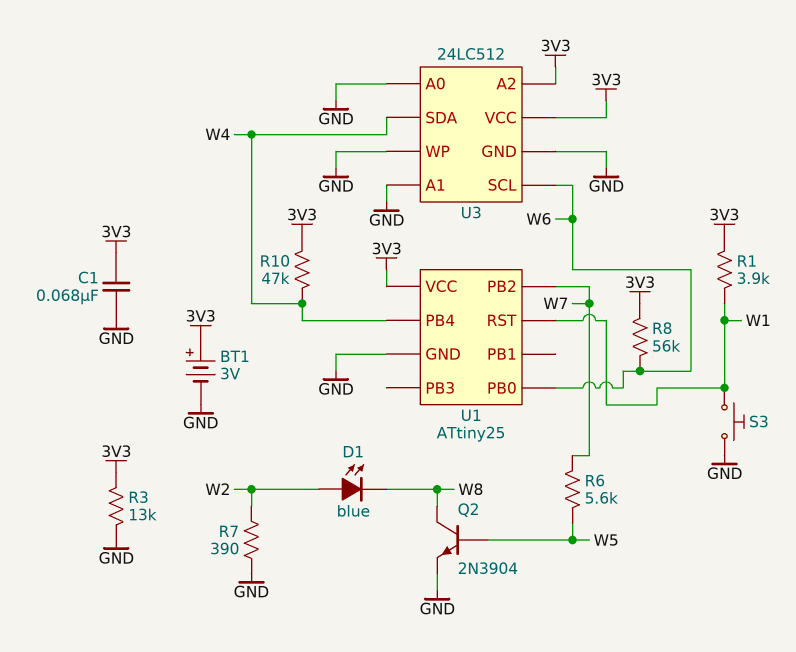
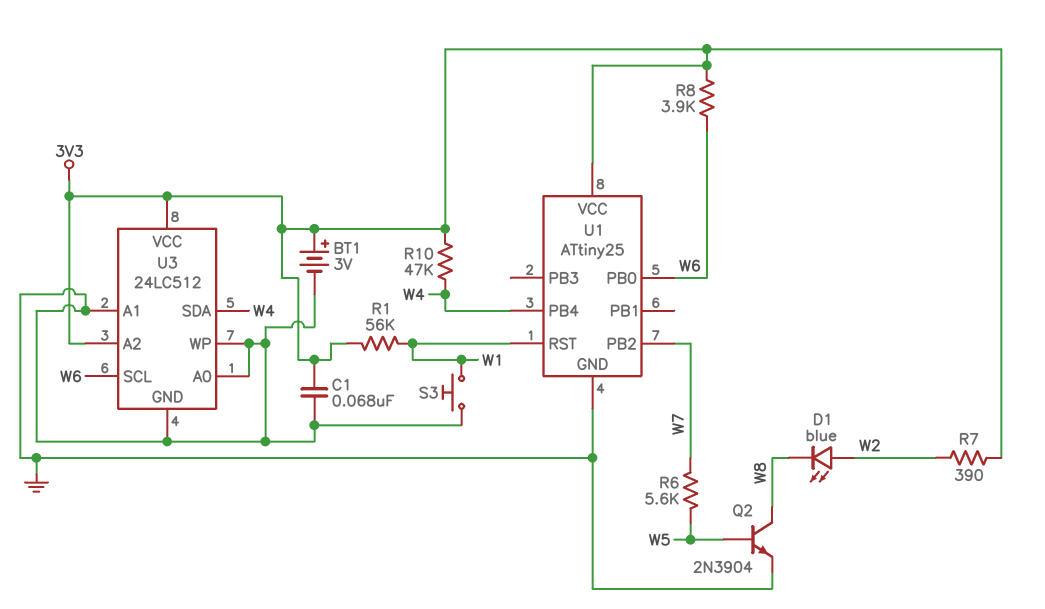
R1: 3.9k (3V3, W1) -> 56k (3V3, W1)
R3: 13k (3V3, GND) -> none
R7: 390 (GND, W2) -> 390 (3V3, W2)
R8: 56k (3V3, W6) -> 3.9k (3V3, W6)

